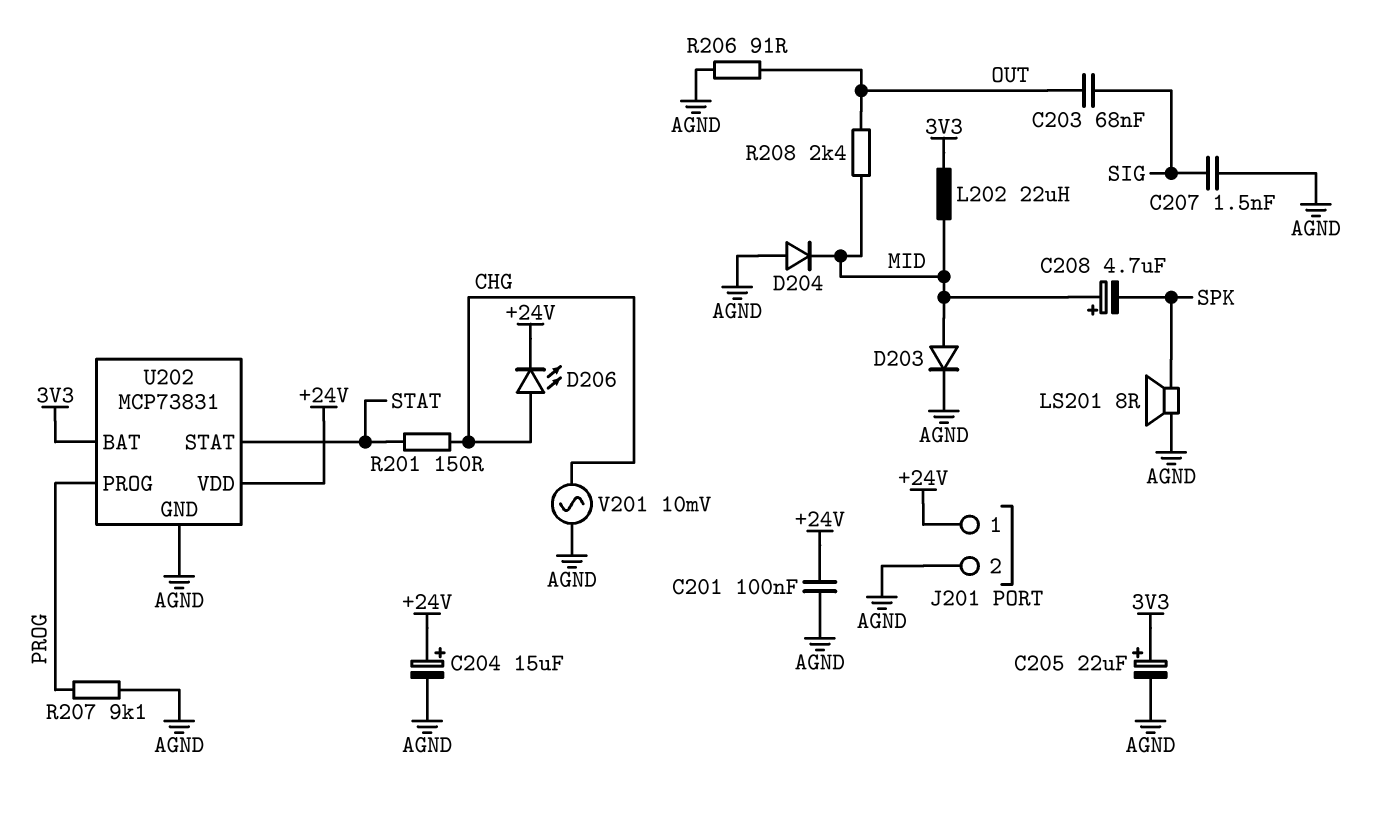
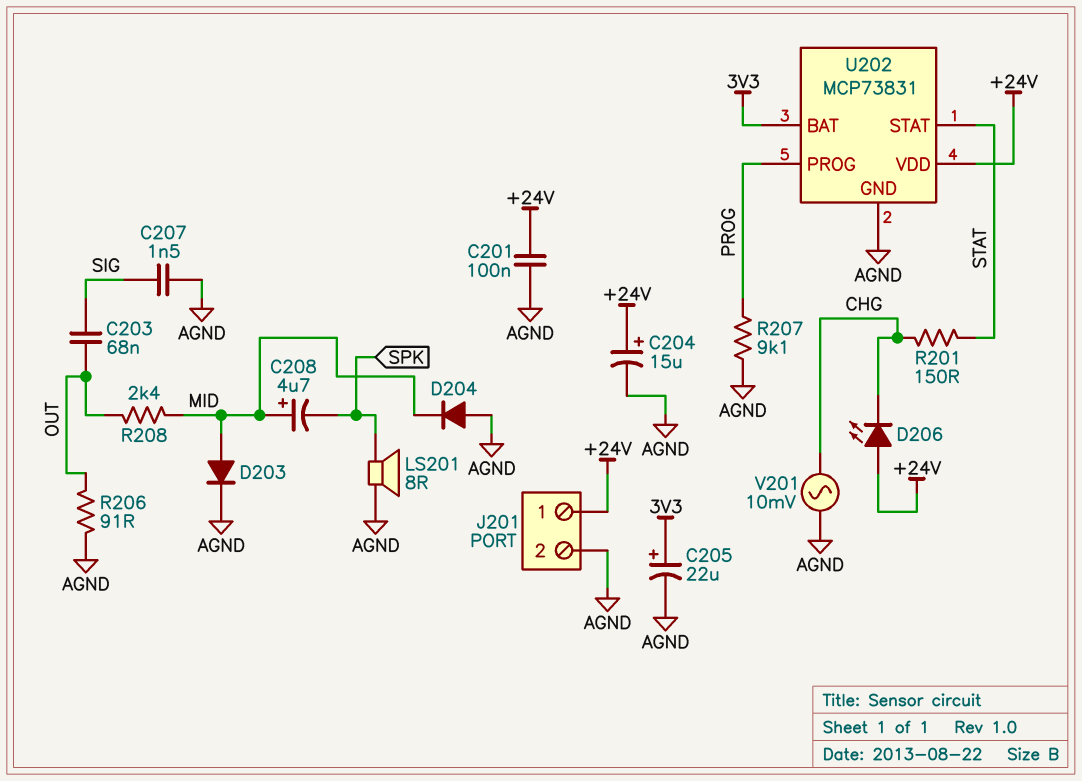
D206: LED (A CHG, K +24V) -> LED (A +24V, K CHG)
L202: 22uH (3V3, MID) -> none

